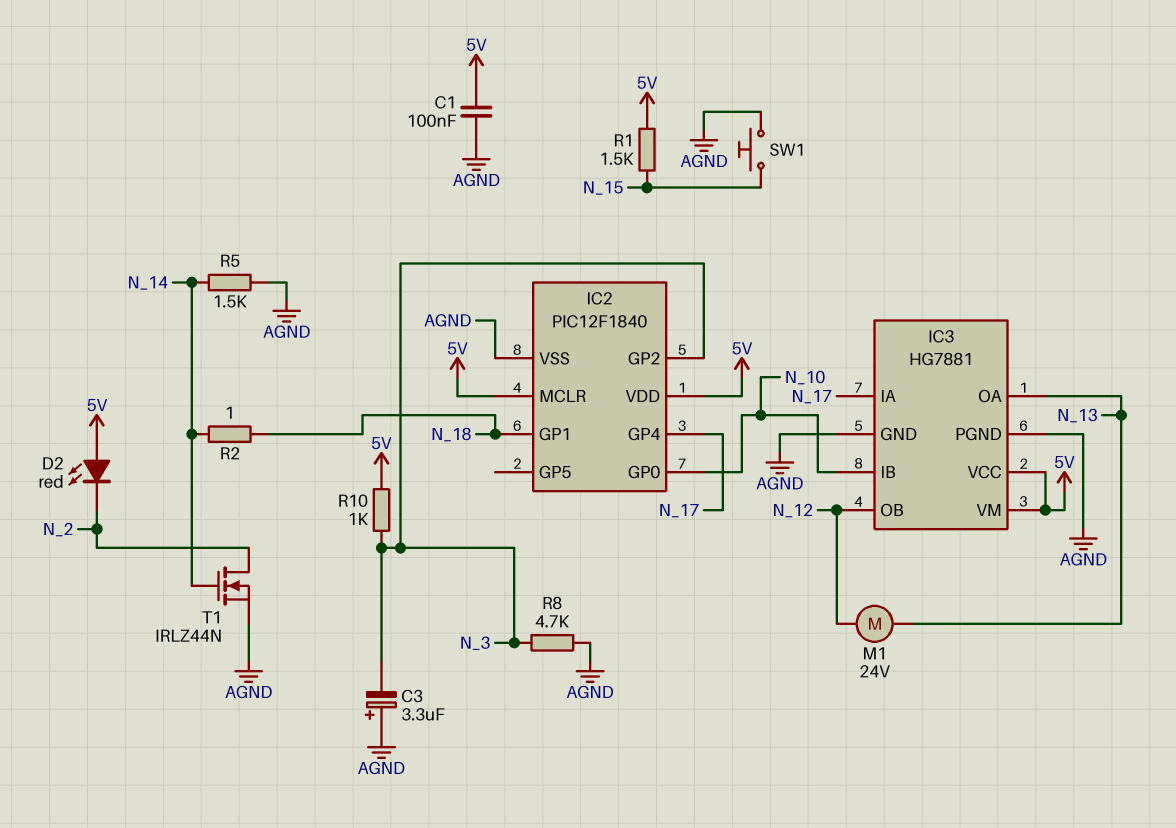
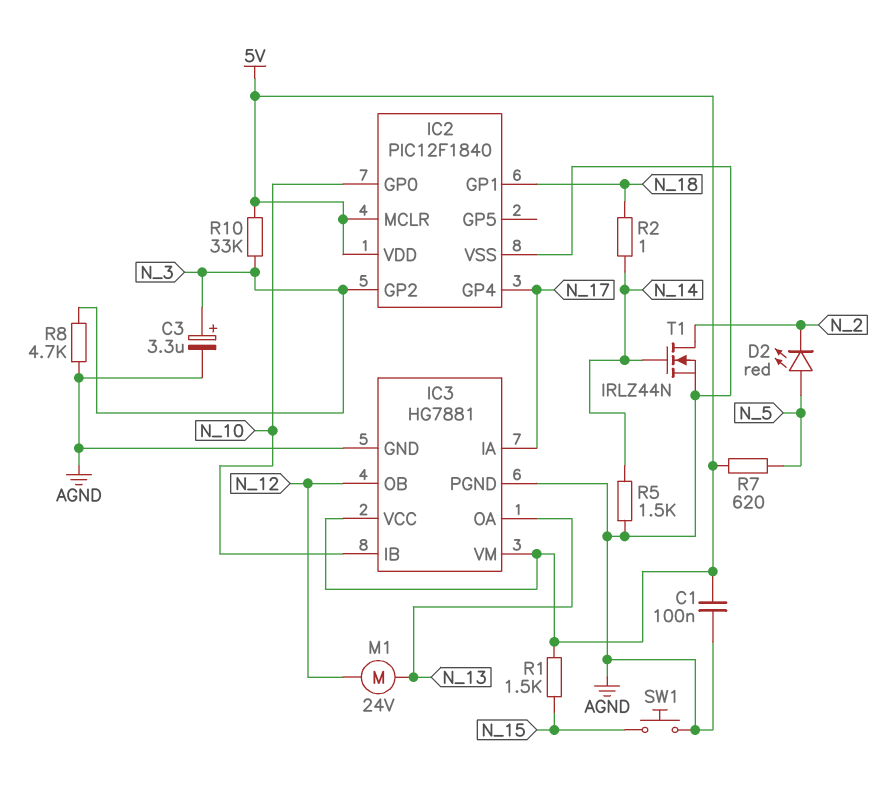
C3: 3.3uF (plus AGND, minus N_3) -> 3.3uF (plus N_3, minus AGND)
D2: LED red (A 5V, K N_2) -> LED red (A N_5, K N_2)
R7: none -> 620 (5V, N_5)
R10: 1k (5V, N_3) -> 33k (5V, N_3)

